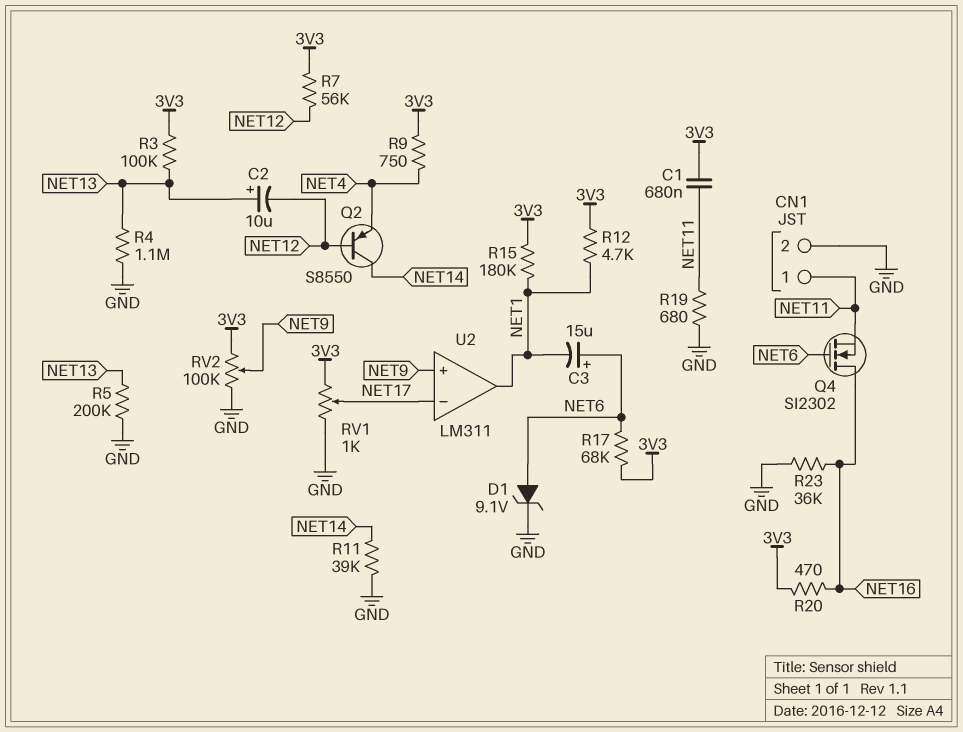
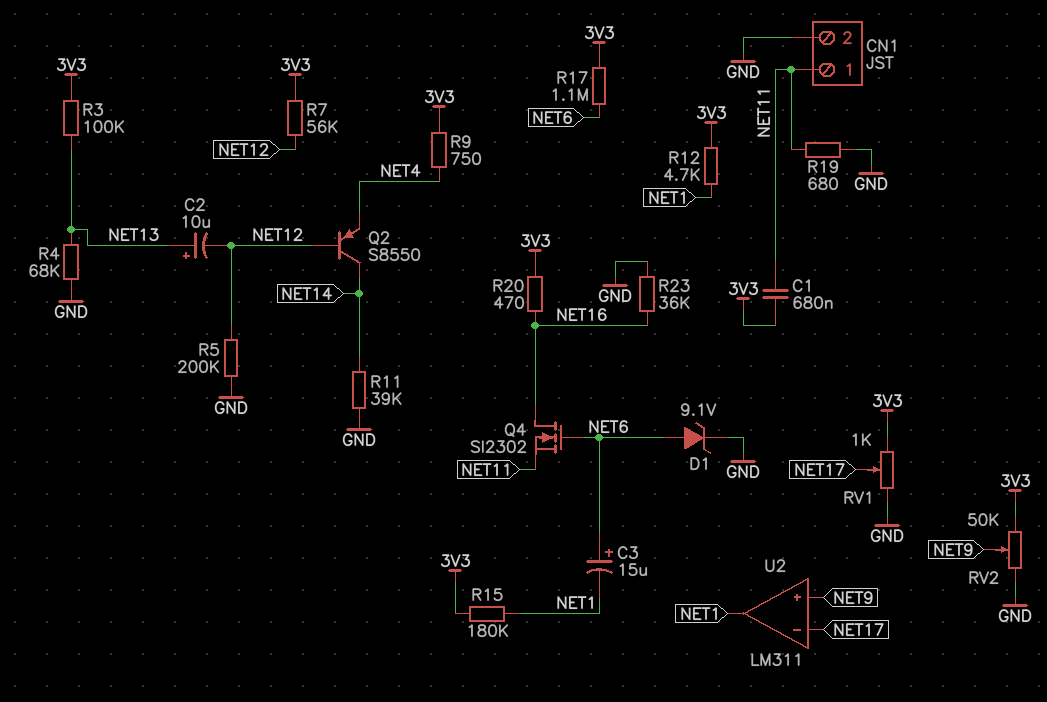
R4: 1.1M (GND, NET13) -> 68k (GND, NET13)
R5: 200k (GND, NET13) -> 200k (GND, NET12)
R17: 68k (3V3, NET6) -> 1.1M (3V3, NET6)
RV2: 100k (3V3, GND, wiper NET9) -> 50k (3V3, GND, wiper NET9)

